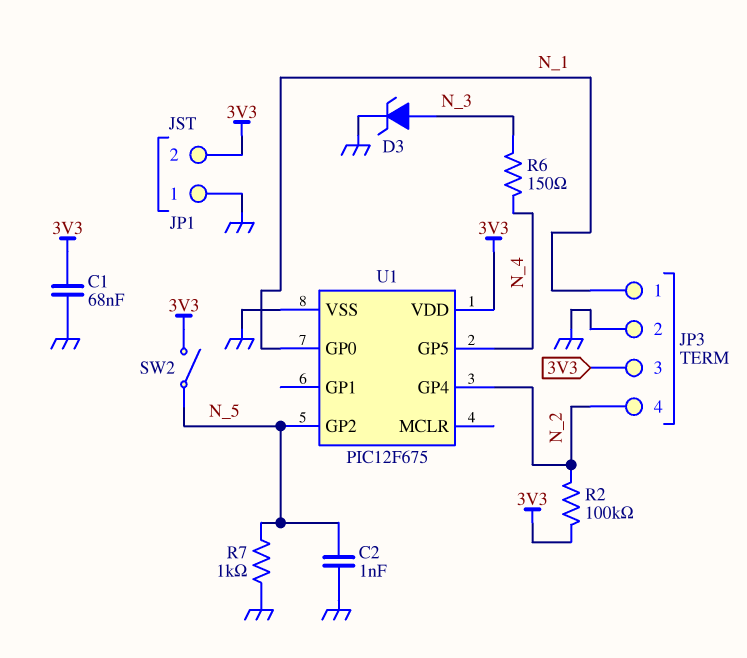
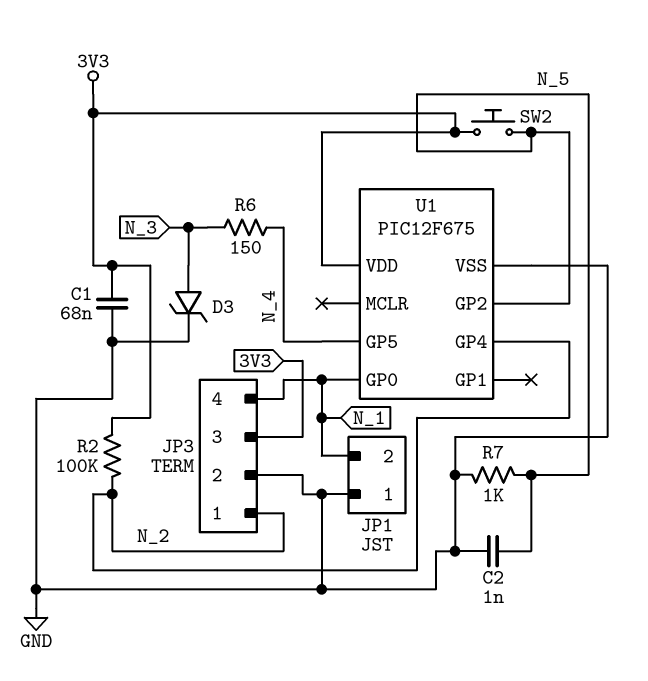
JP1 pin 2: 3V3 -> N_1
JP3 pin 1: N_1 -> N_2
JP3 pin 4: N_2 -> N_1
SW2: switch (3V3, N_5) -> button (3V3, N_5)

